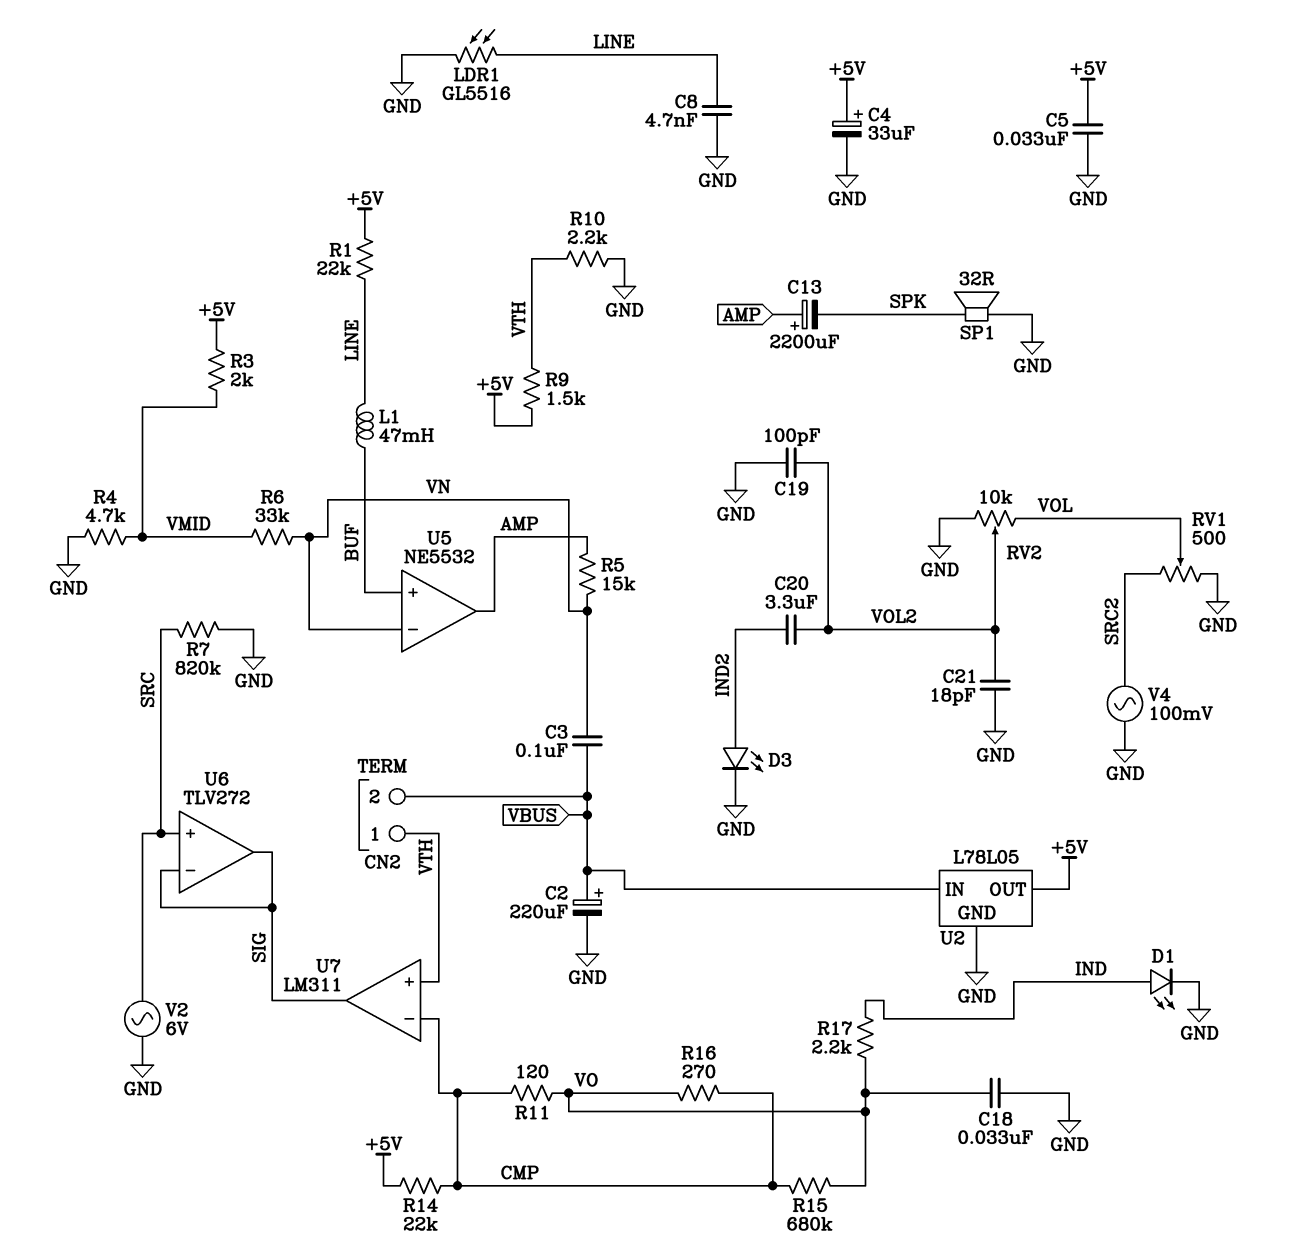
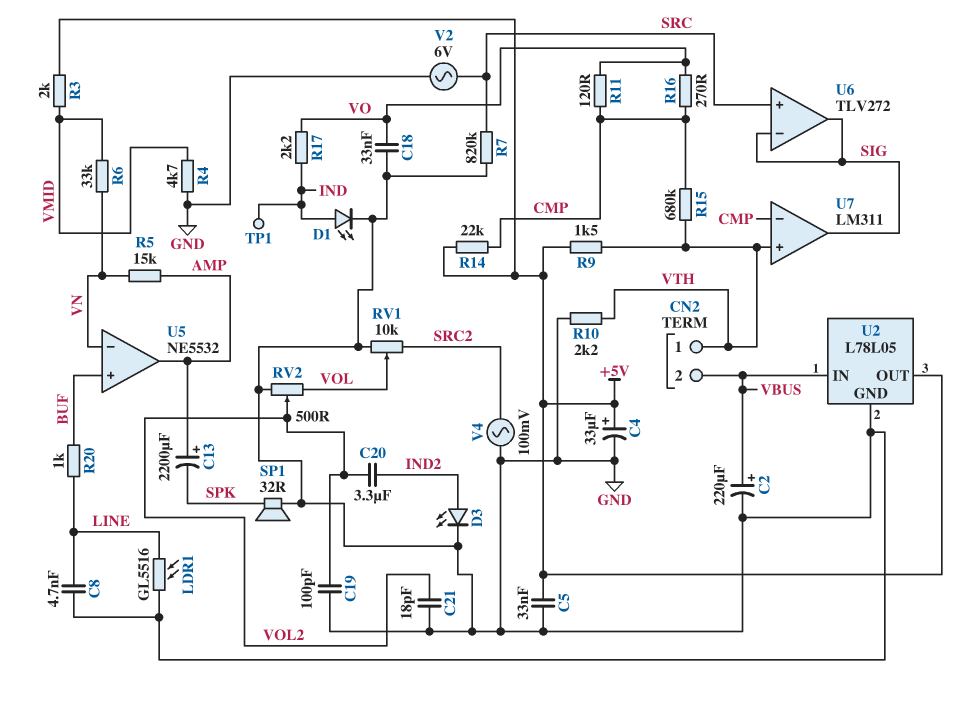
C3: 100nF (VBUS, VN) -> none
L1: 47mH (BUF, LINE) -> none
R1: 22k (+5V, LINE) -> none
R15: 680k (CMP, VO) -> 680k (CMP, VTH)
R20: none -> 1k (BUF, LINE)
RV1: 500 (GND, SRC2, wiper VOL) -> 10k (GND, SRC2, wiper VOL)
RV2: 10k (GND, VOL, wiper VOL2) -> 500 (GND, VOL, wiper VOL2)
TP1: none -> test point (IND)

